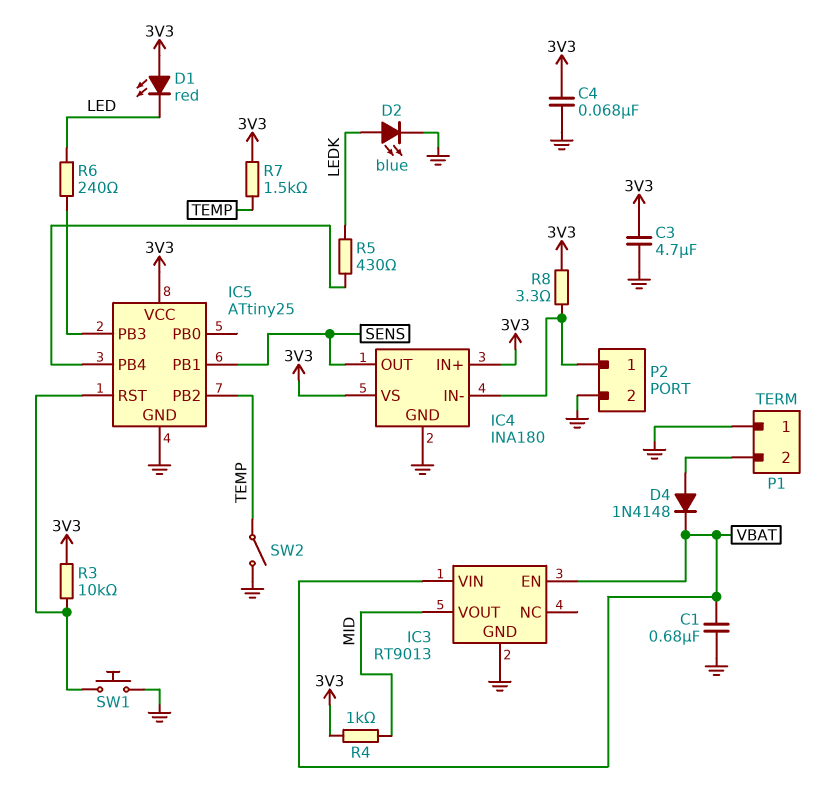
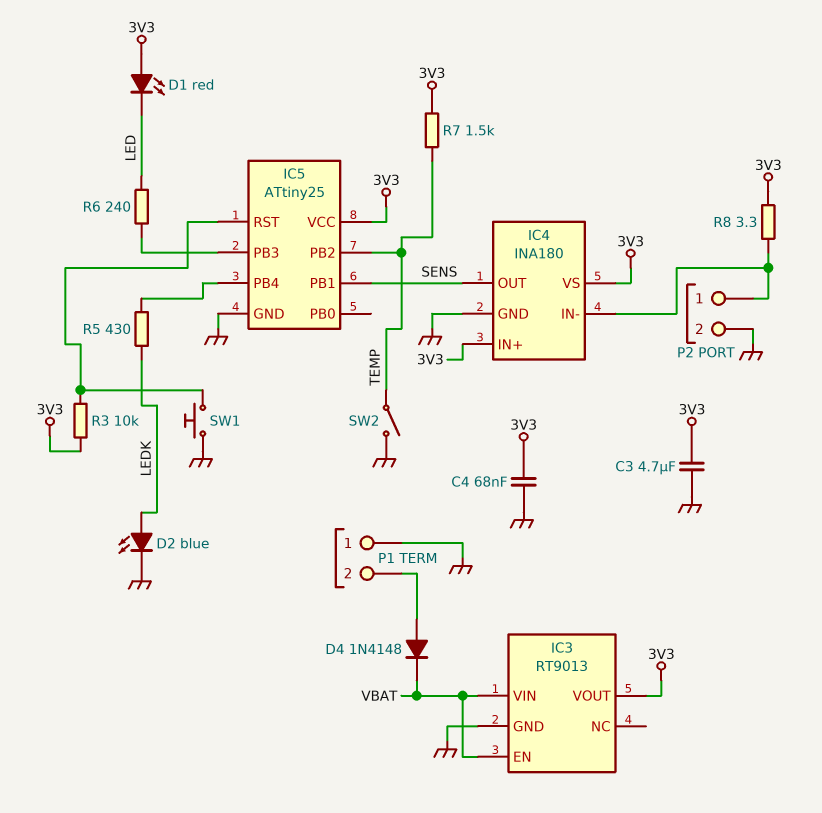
C1: 680nF (GND, VBAT) -> none
IC3 pin VOUT: MID -> 3V3
R4: 1k (3V3, MID) -> none

